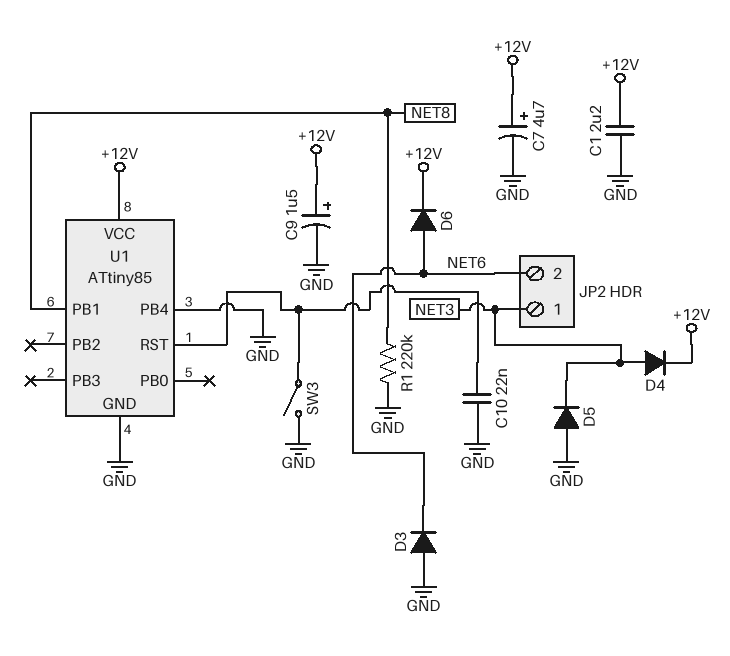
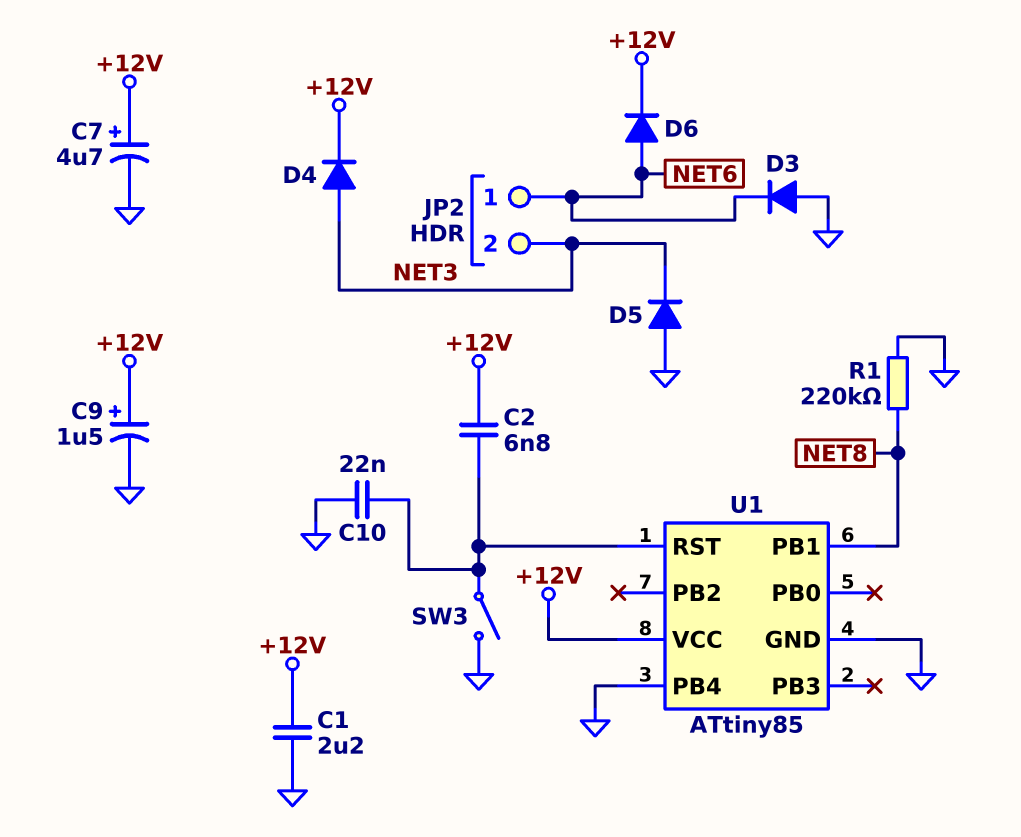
C2: none -> 6.8nF (+12V, U1/RST)
JP2 pin 1: NET3 -> NET6
JP2 pin 2: NET6 -> NET3

